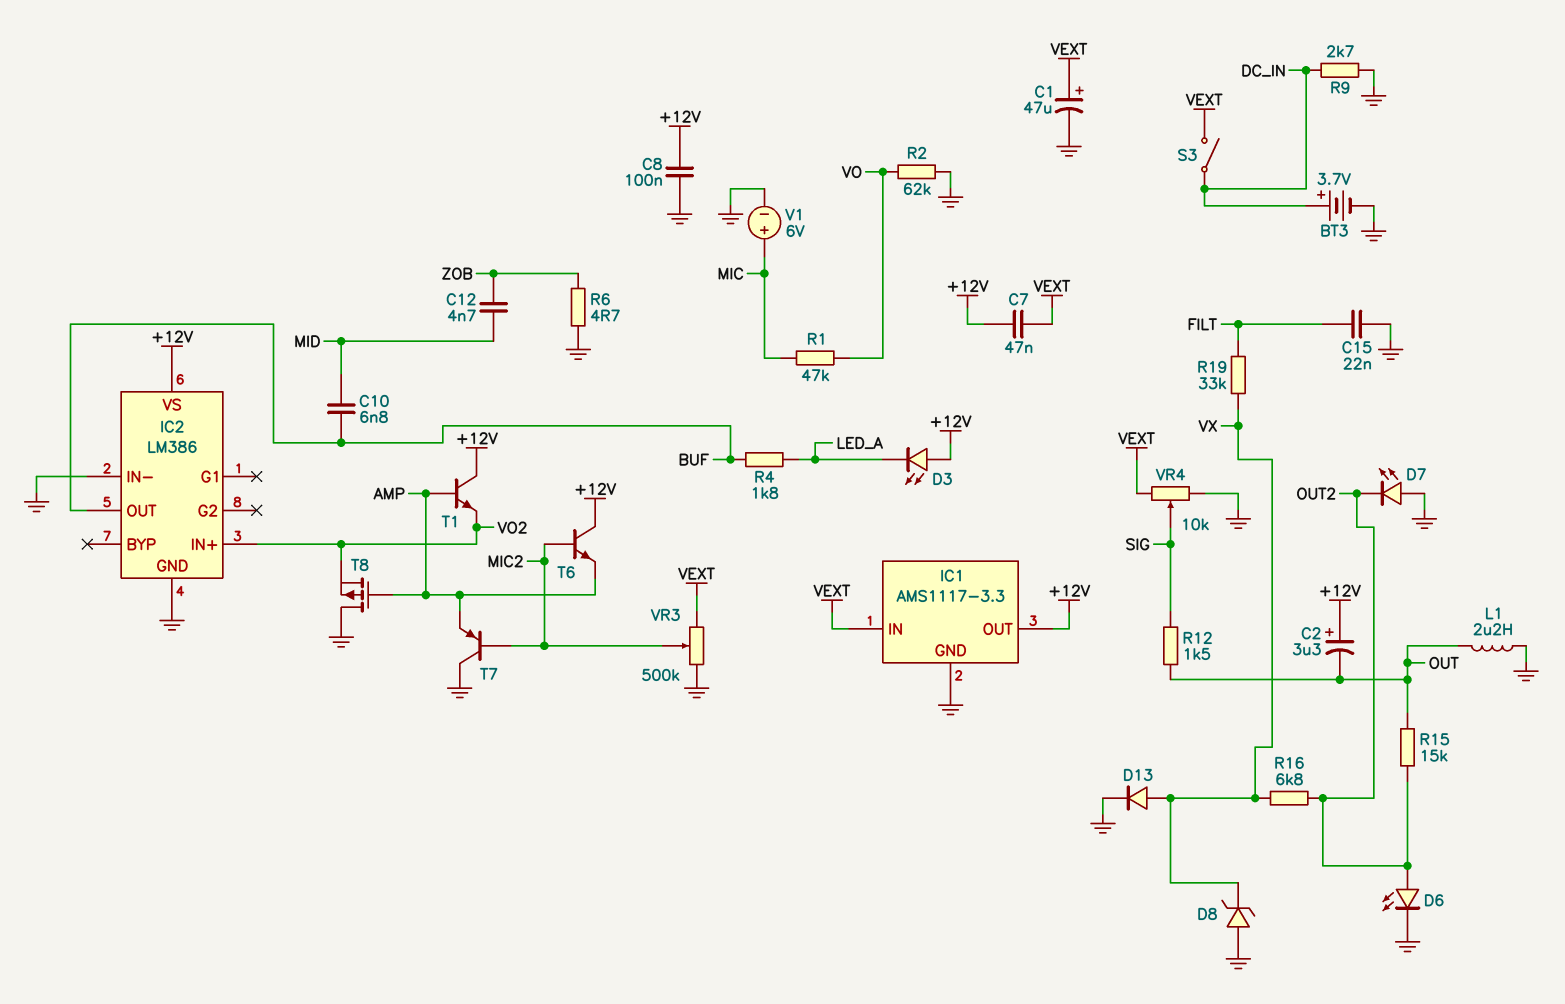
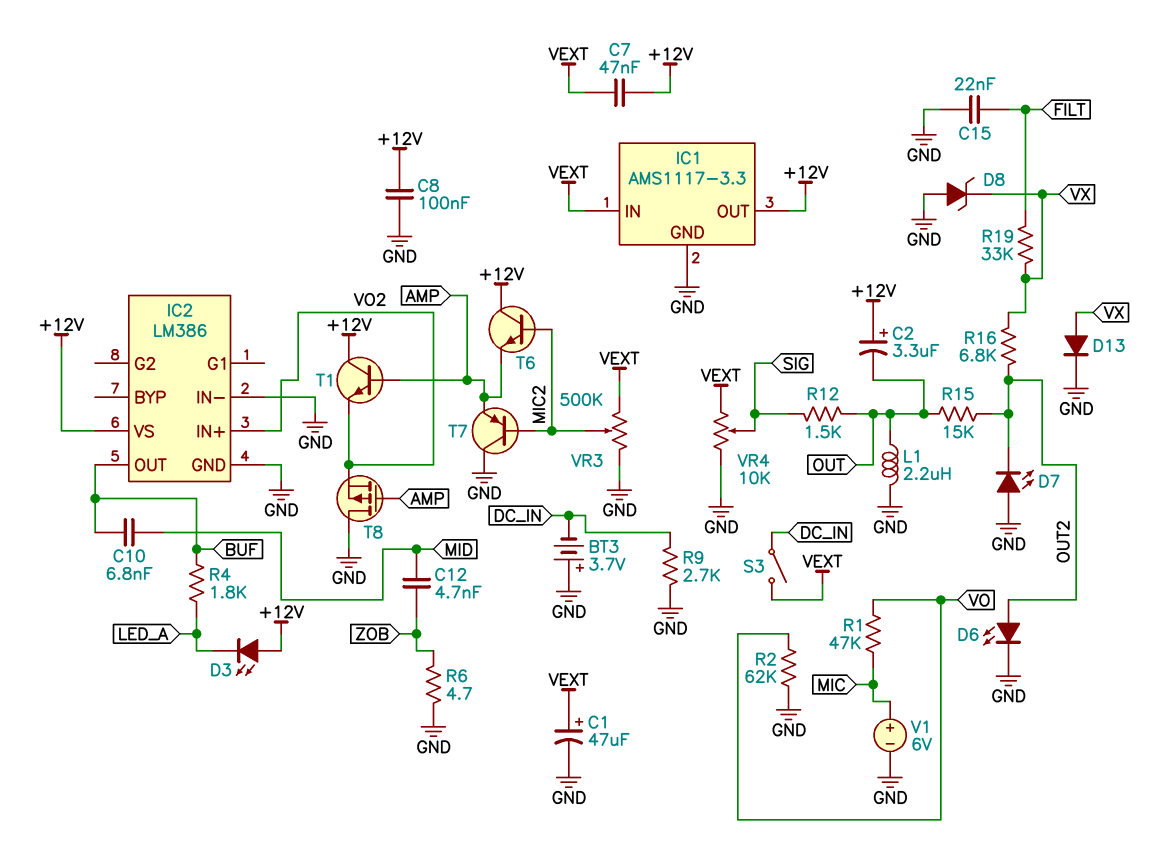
BT3: 3.7V (plus DC_IN, minus GND) -> 3.7V (plus GND, minus DC_IN)

